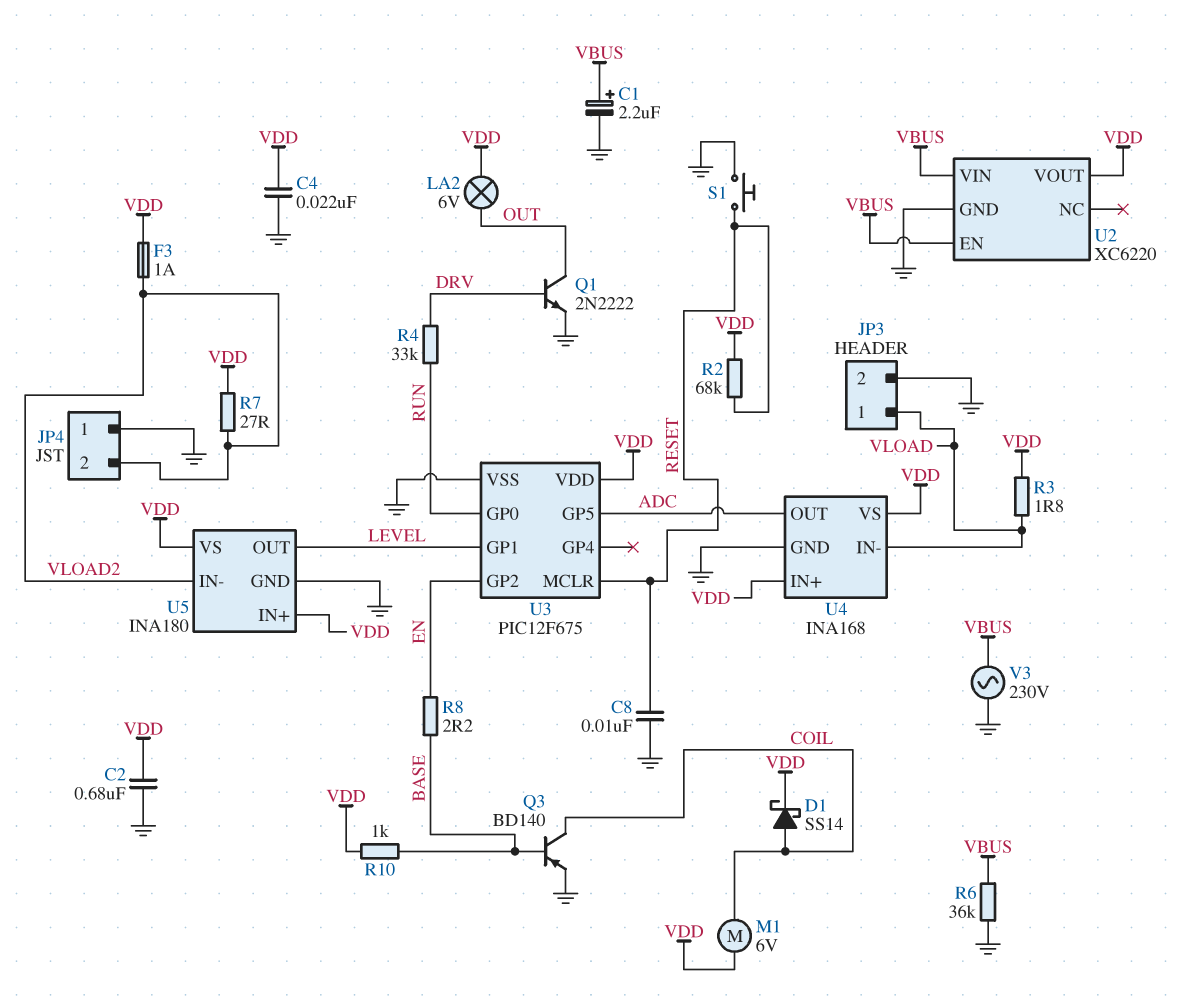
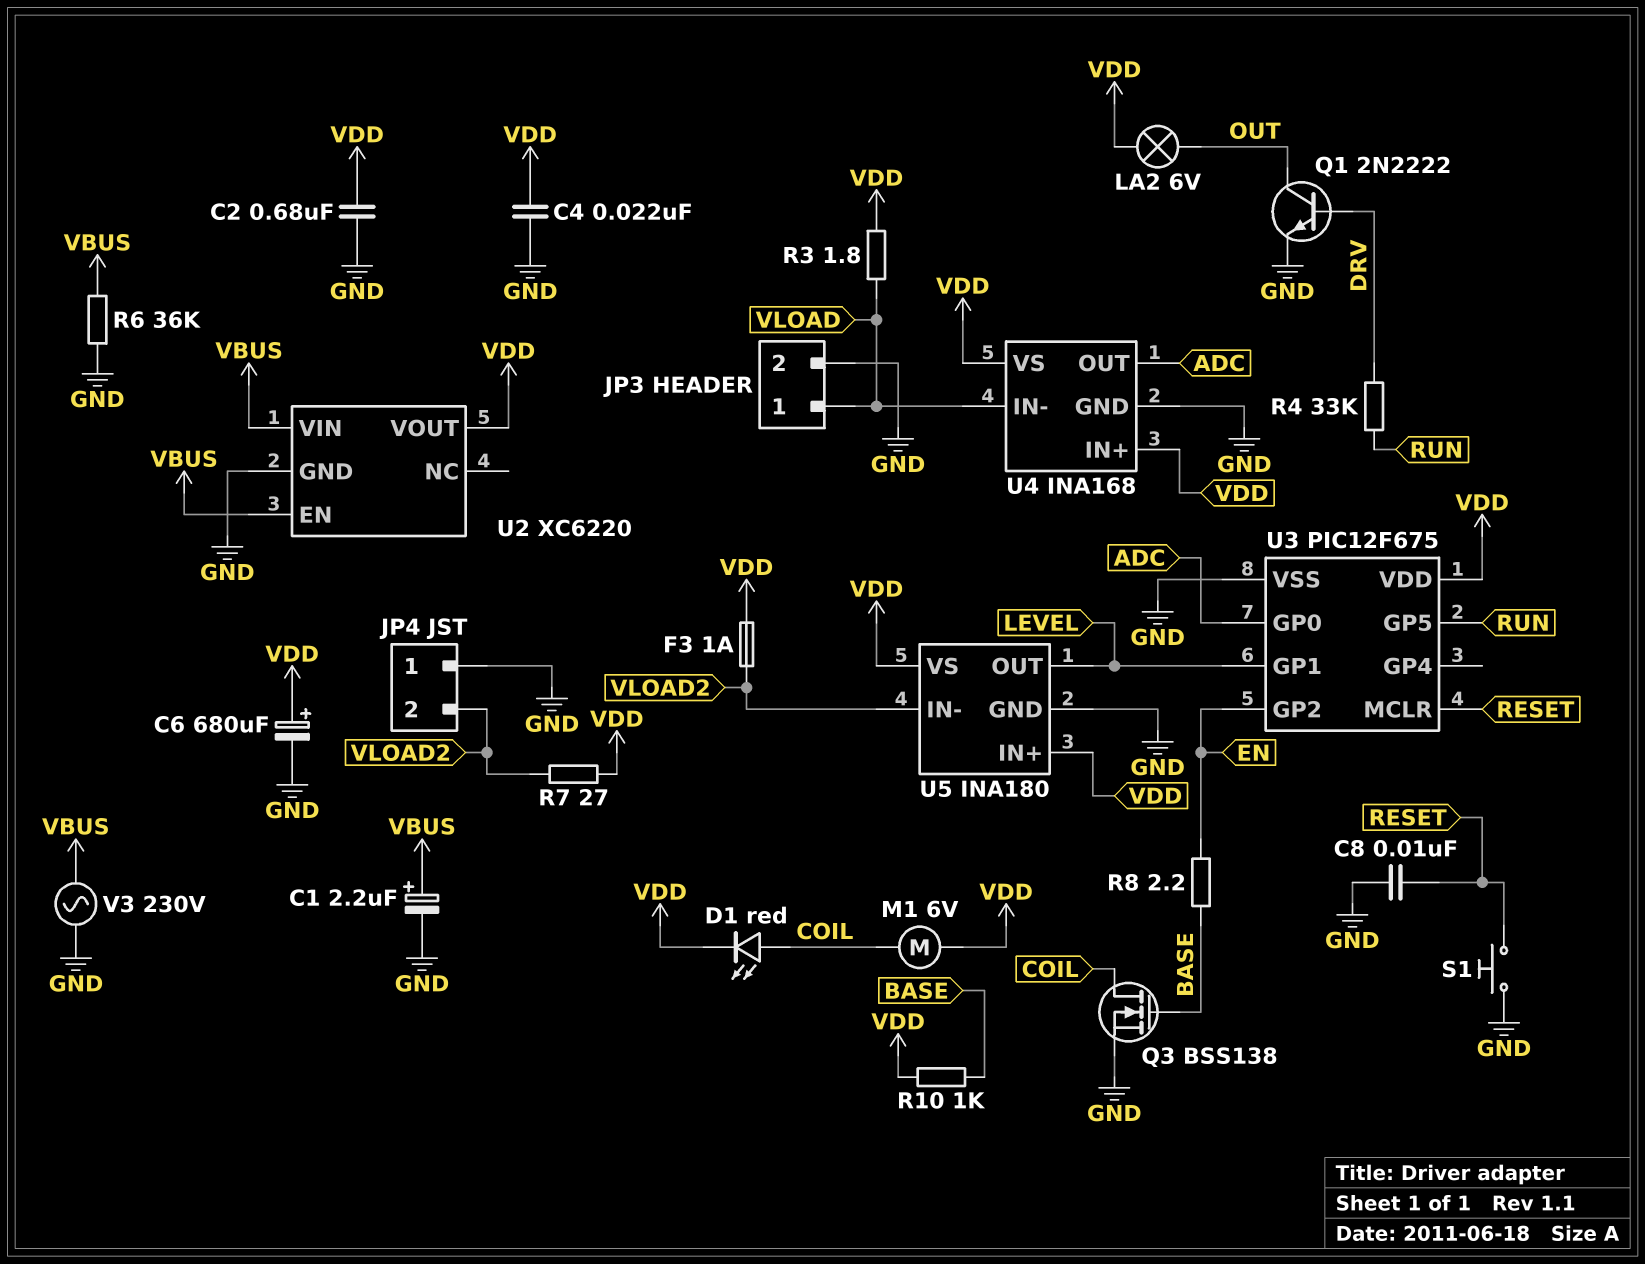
C6: none -> 680uF (plus VDD, minus GND)
D1: schottky SS14 (A COIL, K VDD) -> LED red (A COIL, K VDD)
Q3: PNP BD140 (B BASE, C COIL, E GND) -> NMOS BSS138 (G BASE, D COIL, S GND)
R2: 68k (RESET, VDD) -> none
U3 pin GP0: RUN -> ADC
U3 pin GP5: ADC -> RUN

